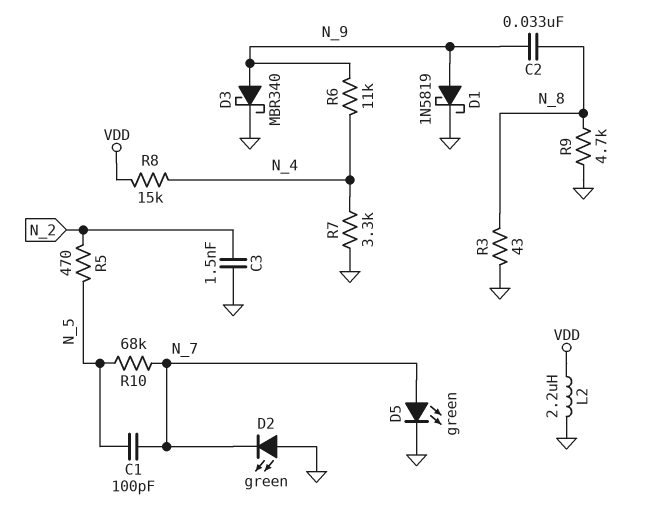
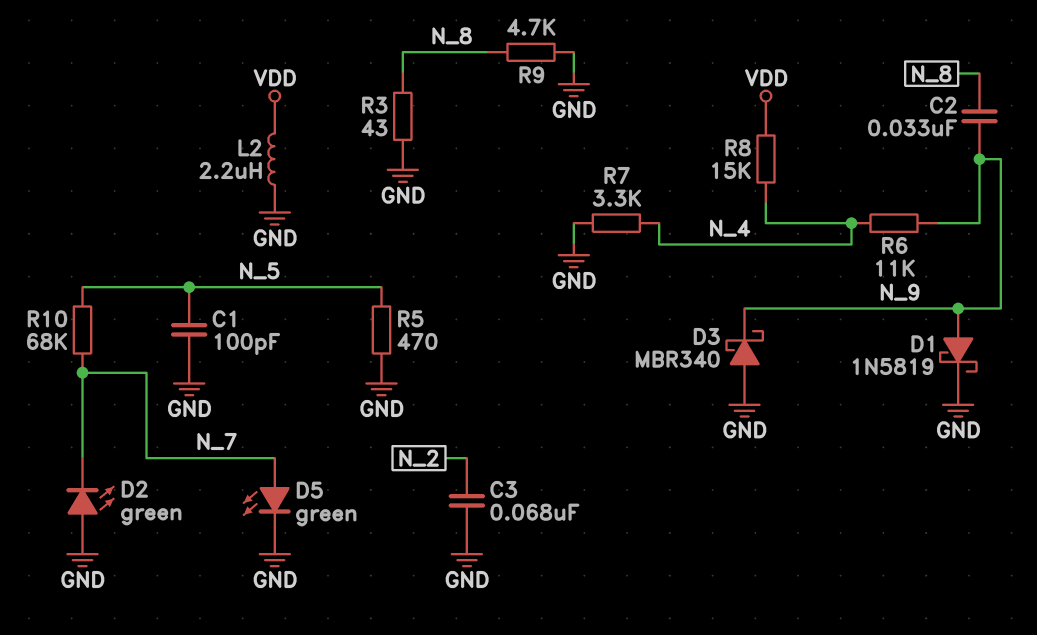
C1: 100pF (N_5, N_7) -> 100pF (GND, N_5)
C3: 1.5nF (GND, N_2) -> 68nF (GND, N_2)
D3: schottky MBR340 (A N_9, K GND) -> schottky MBR340 (A GND, K N_9)
R5: 470 (N_2, N_5) -> 470 (GND, N_5)

